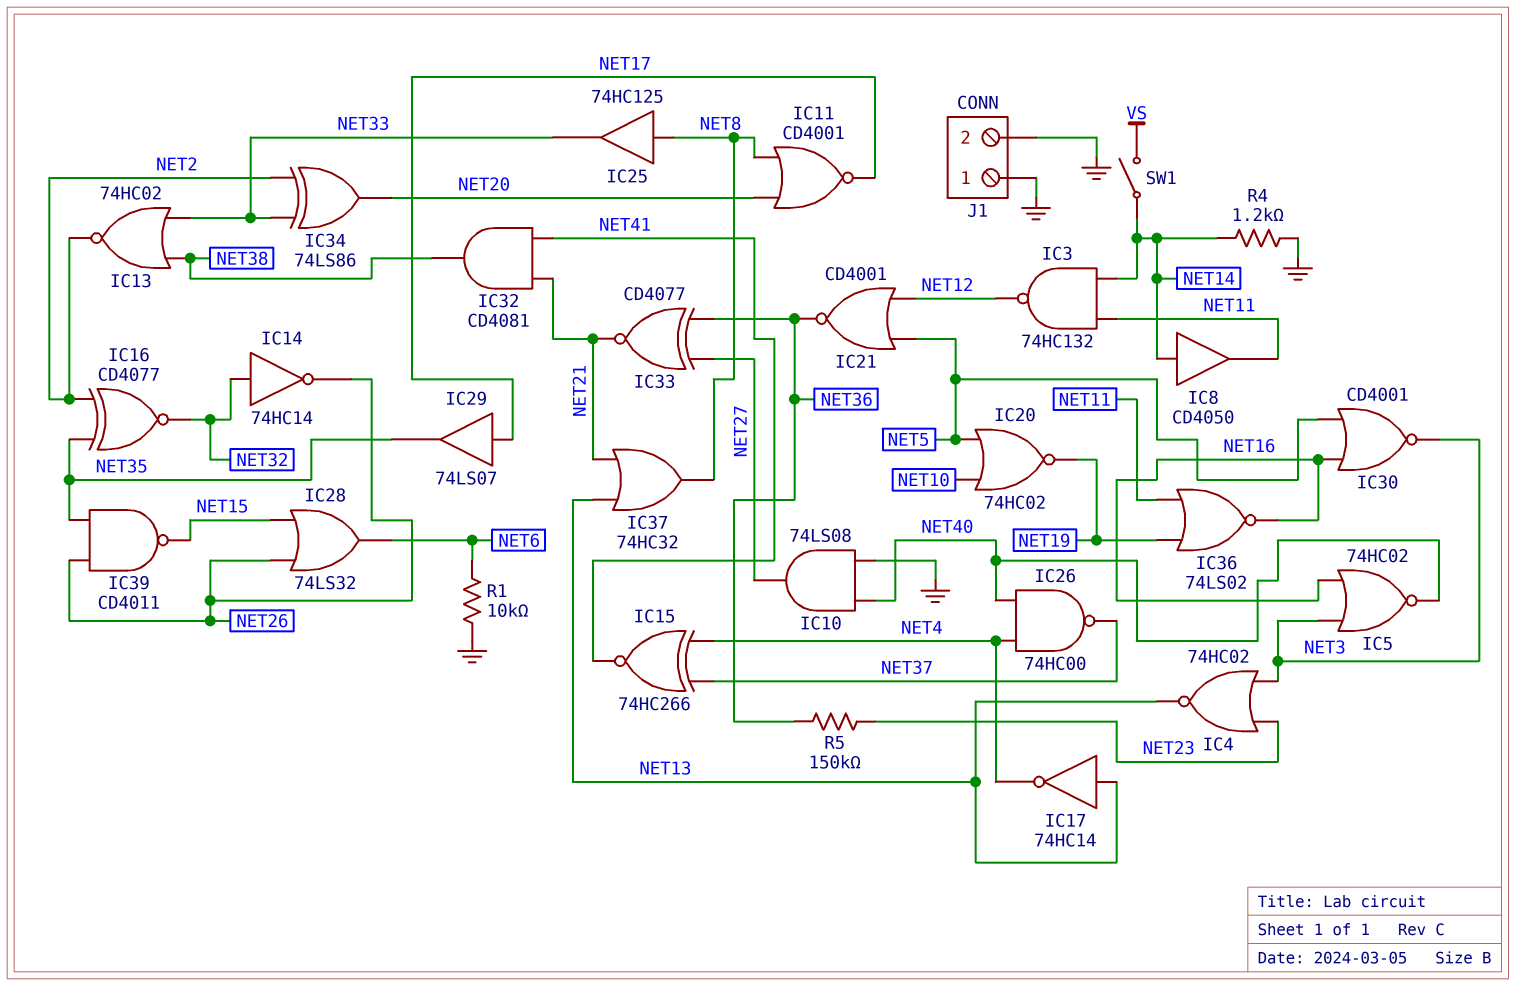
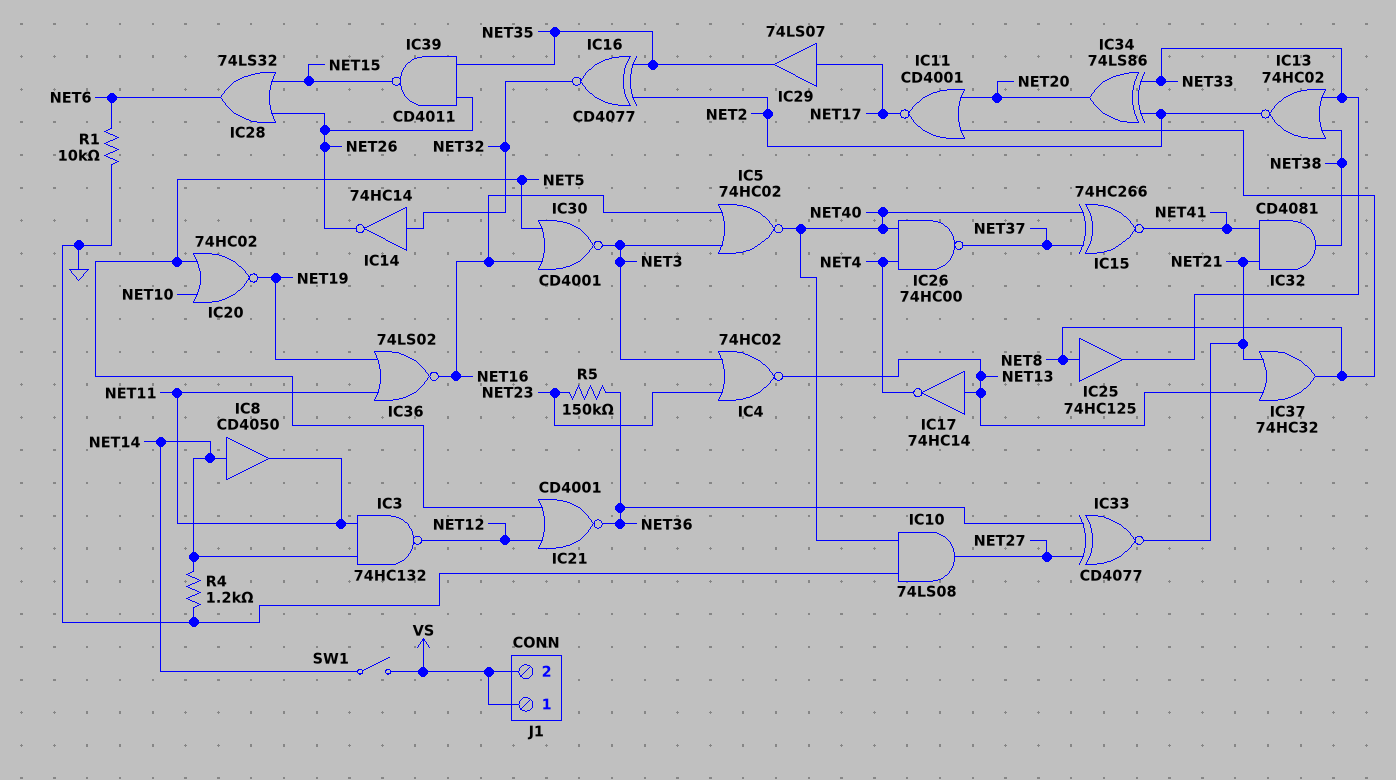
IC15: XNOR 74HC266 (in NET4, in NET37, out NET41) -> XNOR 74HC266 (in NET37, in NET40, out NET41)
J1 pin 1: GND -> VS
J1 pin 2: GND -> VS

